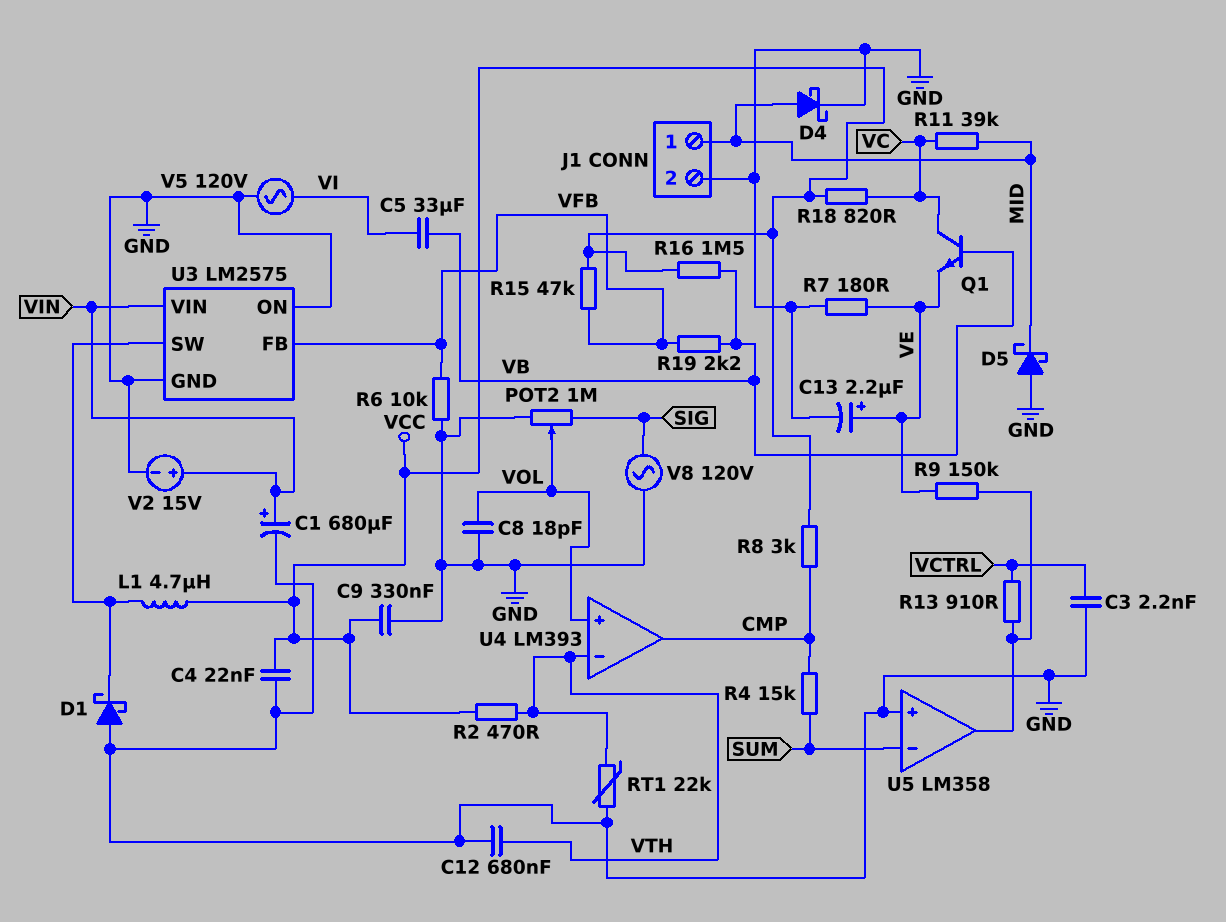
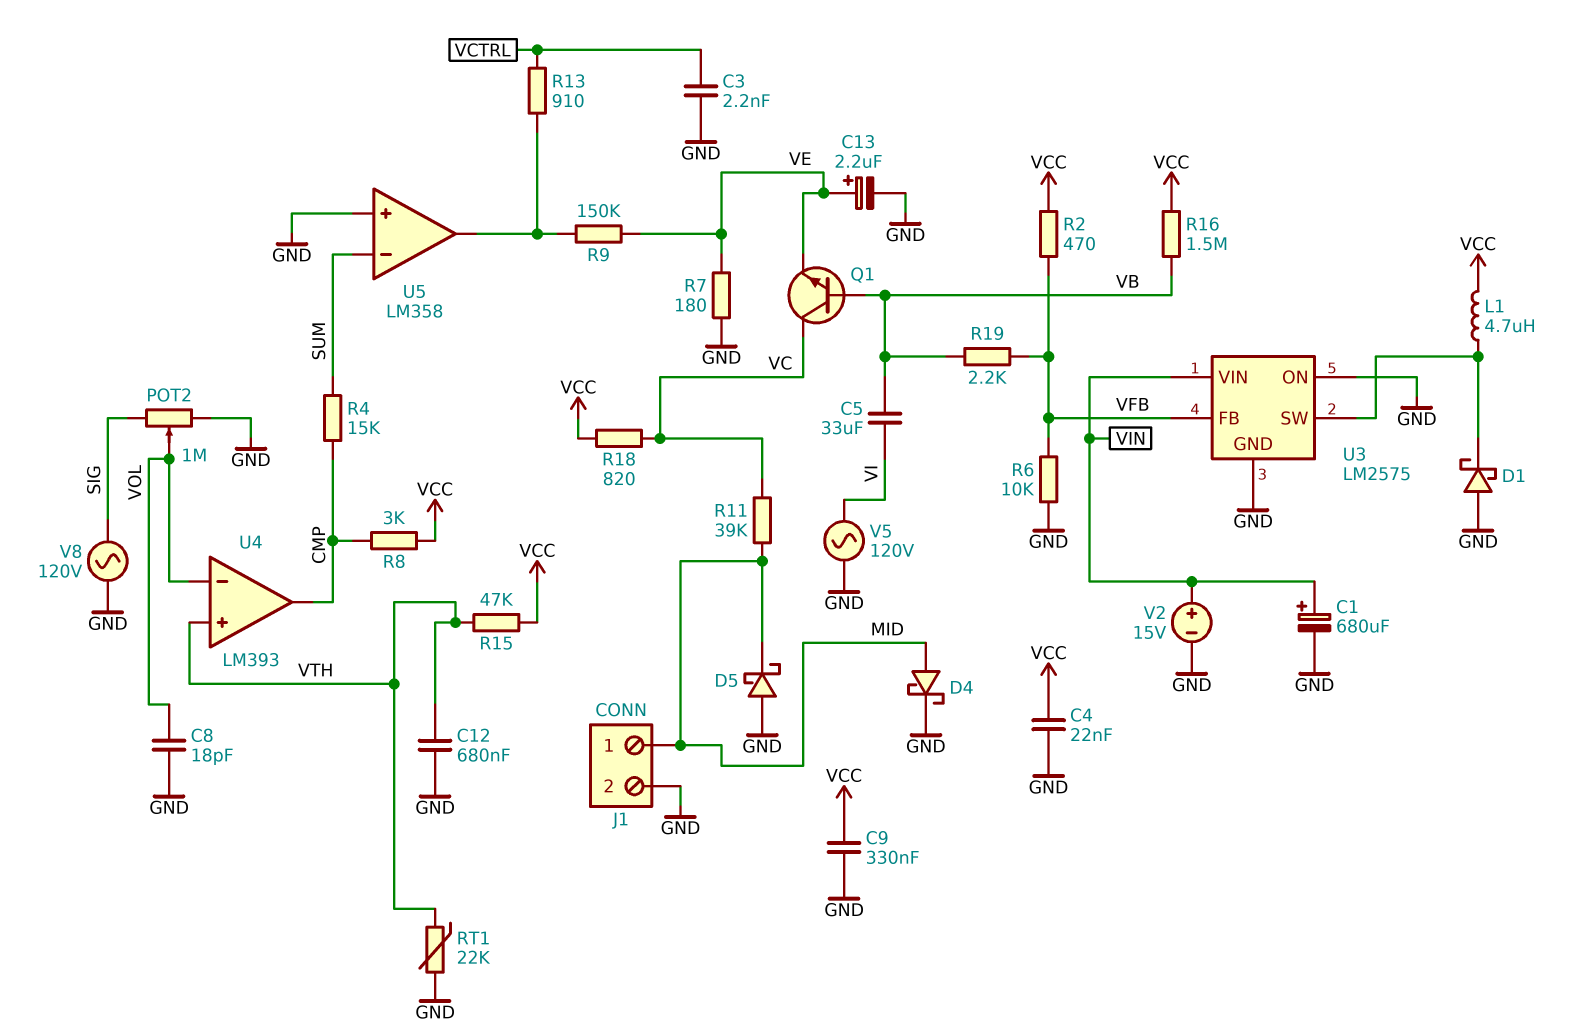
R2: 470 (VCC, VTH) -> 470 (VCC, VFB)
R15: 47k (VCC, VFB) -> 47k (VCC, VTH)
U4 pin in+: VOL -> VTH
U4 pin in-: VTH -> VOL

